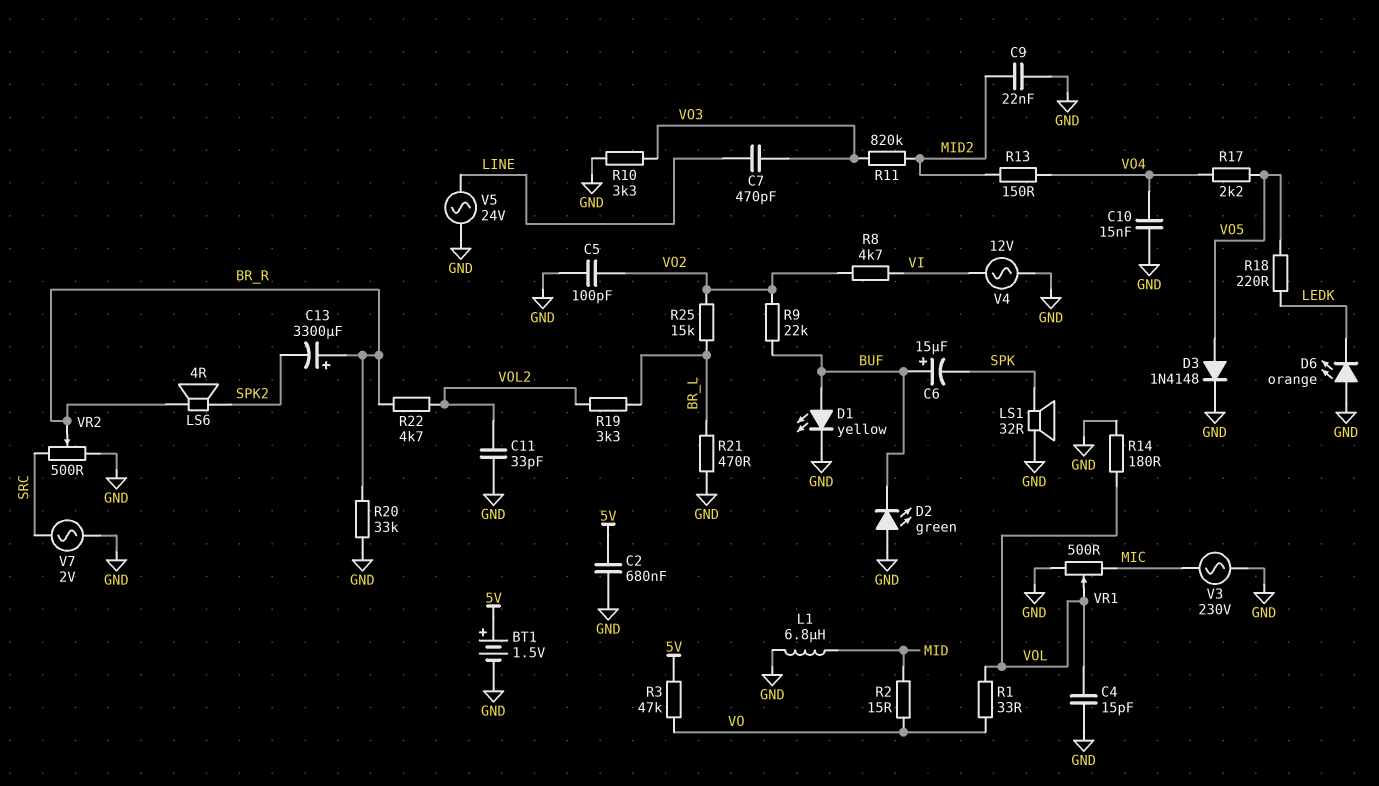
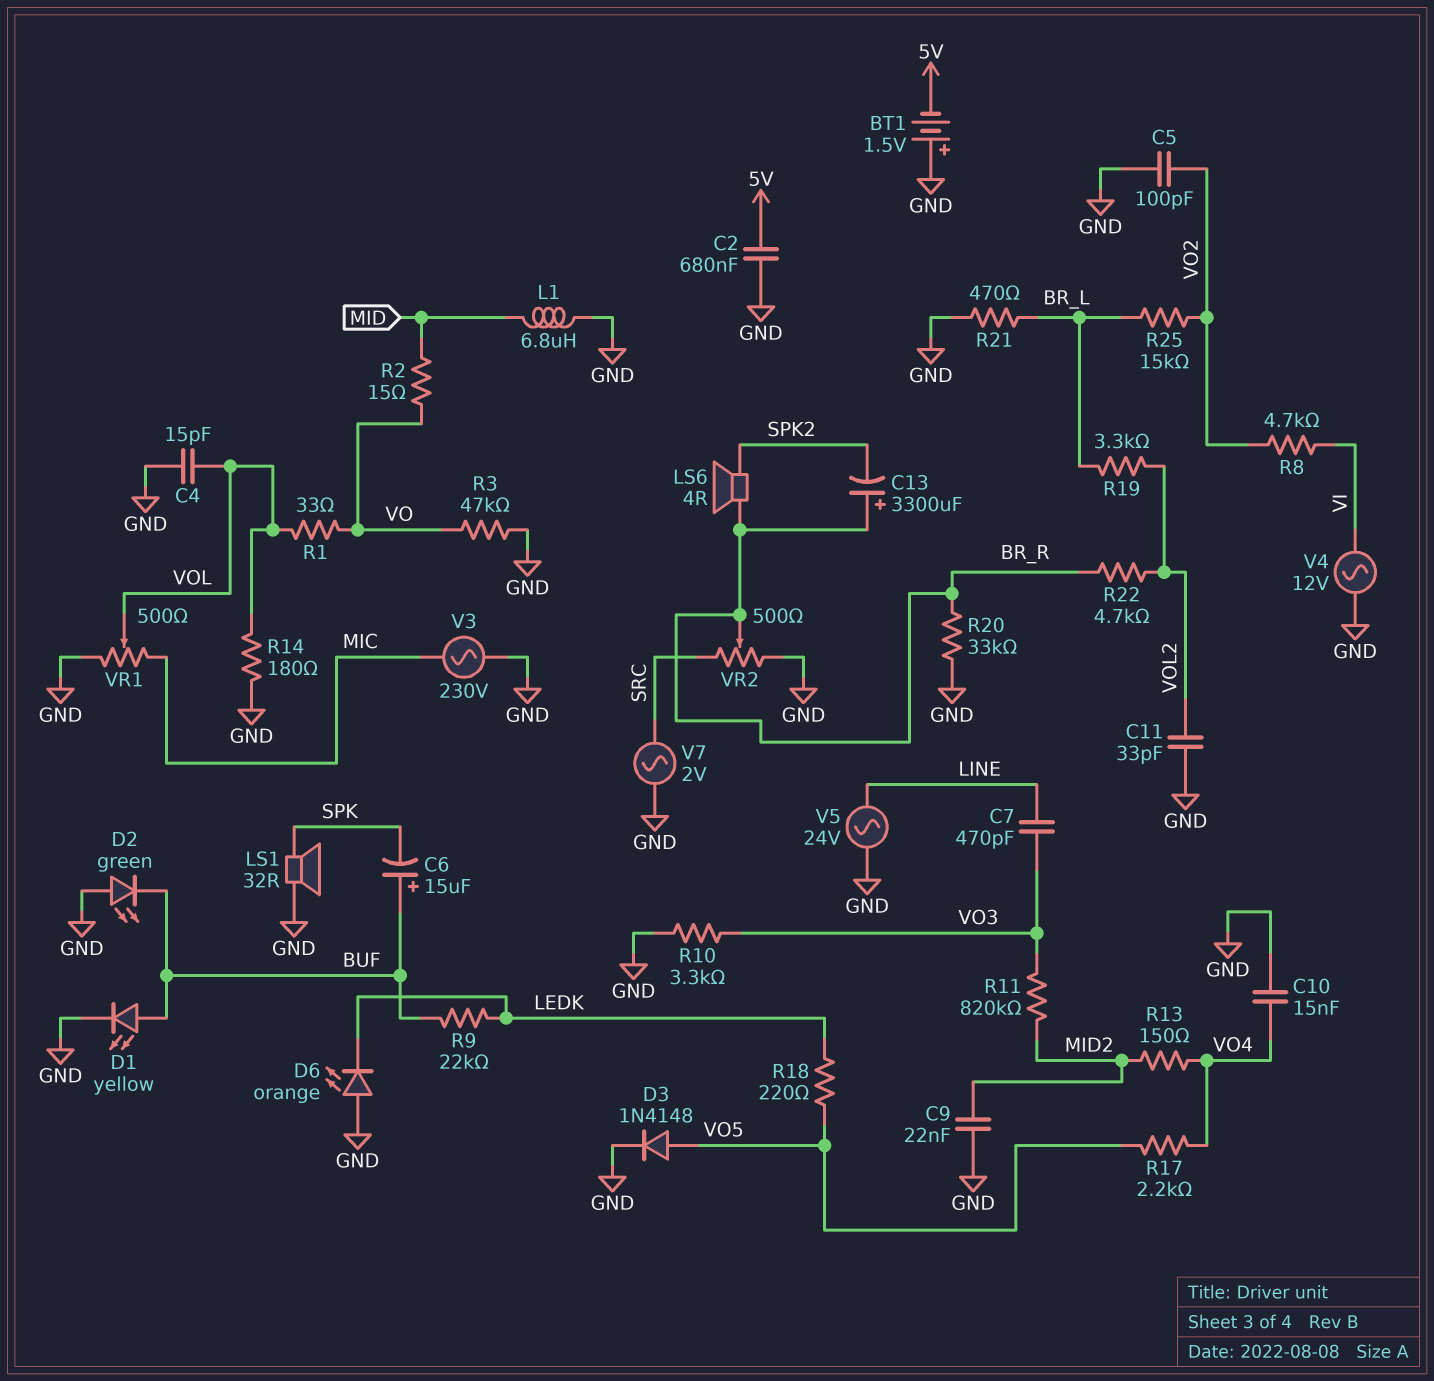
BT1: 1.5V (plus 5V, minus GND) -> 1.5V (plus GND, minus 5V)
R3: 47k (5V, VO) -> 47k (GND, VO)
R9: 22k (BUF, VO2) -> 22k (BUF, LEDK)

